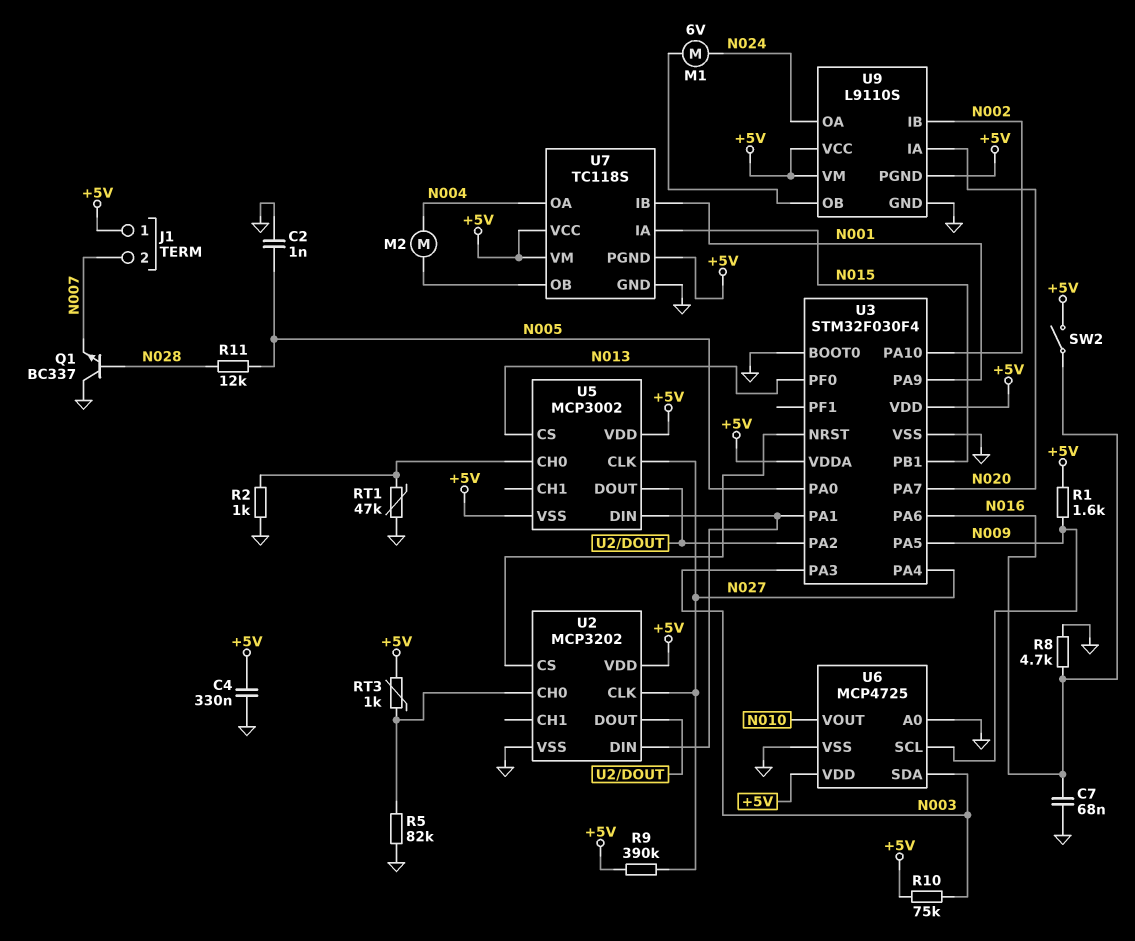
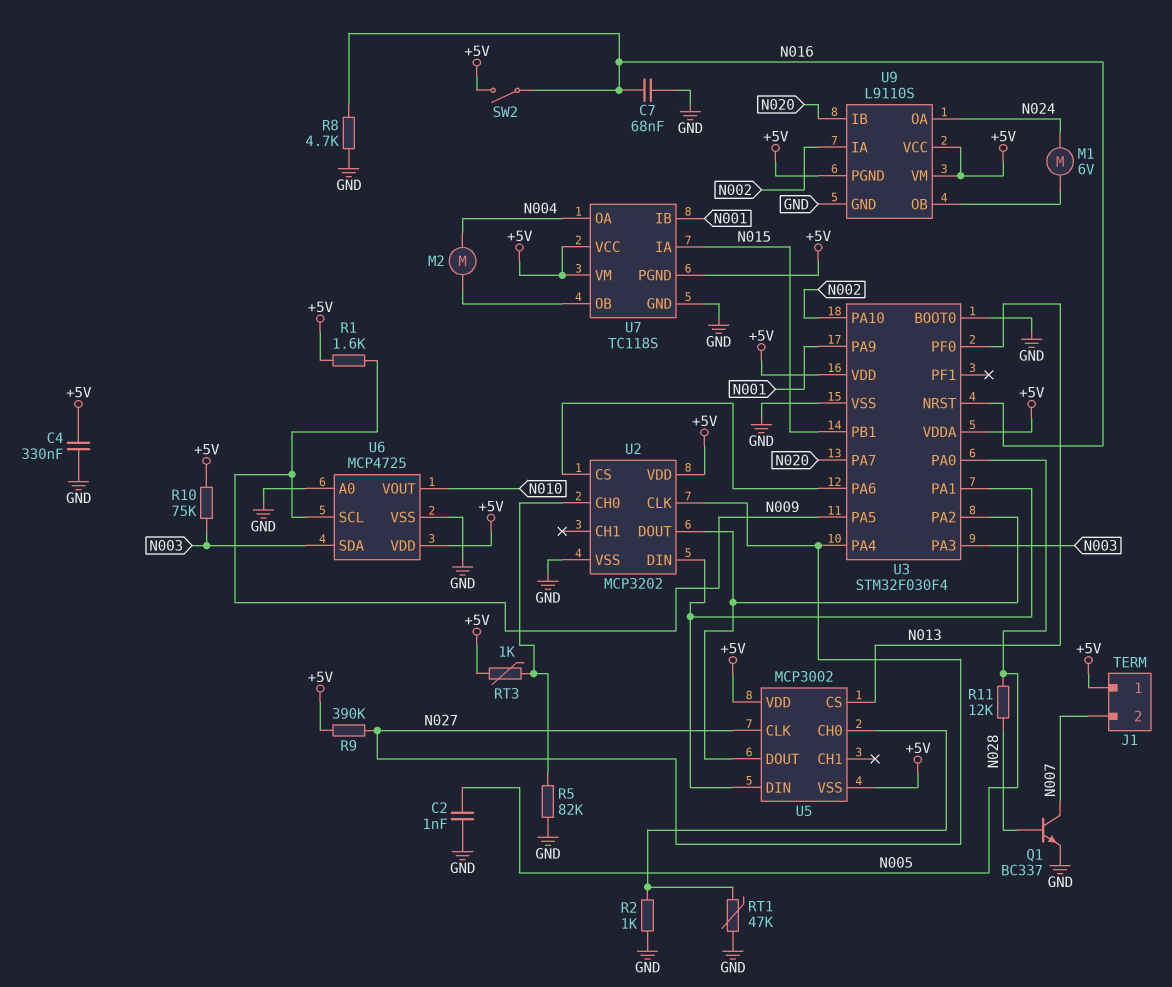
Q1: NPN BC337 (B N028, C GND, E N007) -> NPN BC337 (B N028, C N007, E GND)
U3 pin NRST: U2/CS -> N016
U3 pin PA6: N016 -> U2/CS
U9 pin IA: N020 -> N002
U9 pin IB: N002 -> N020

